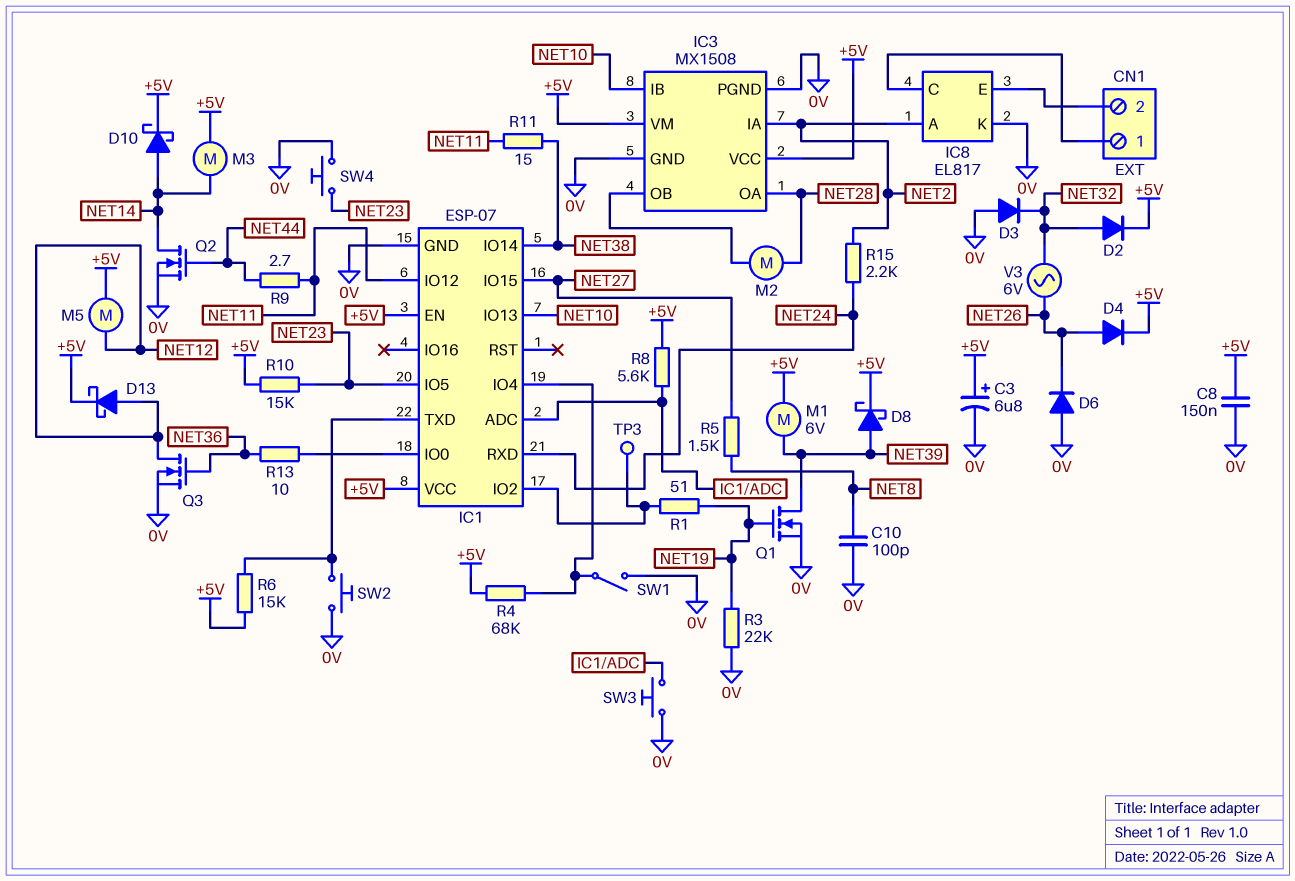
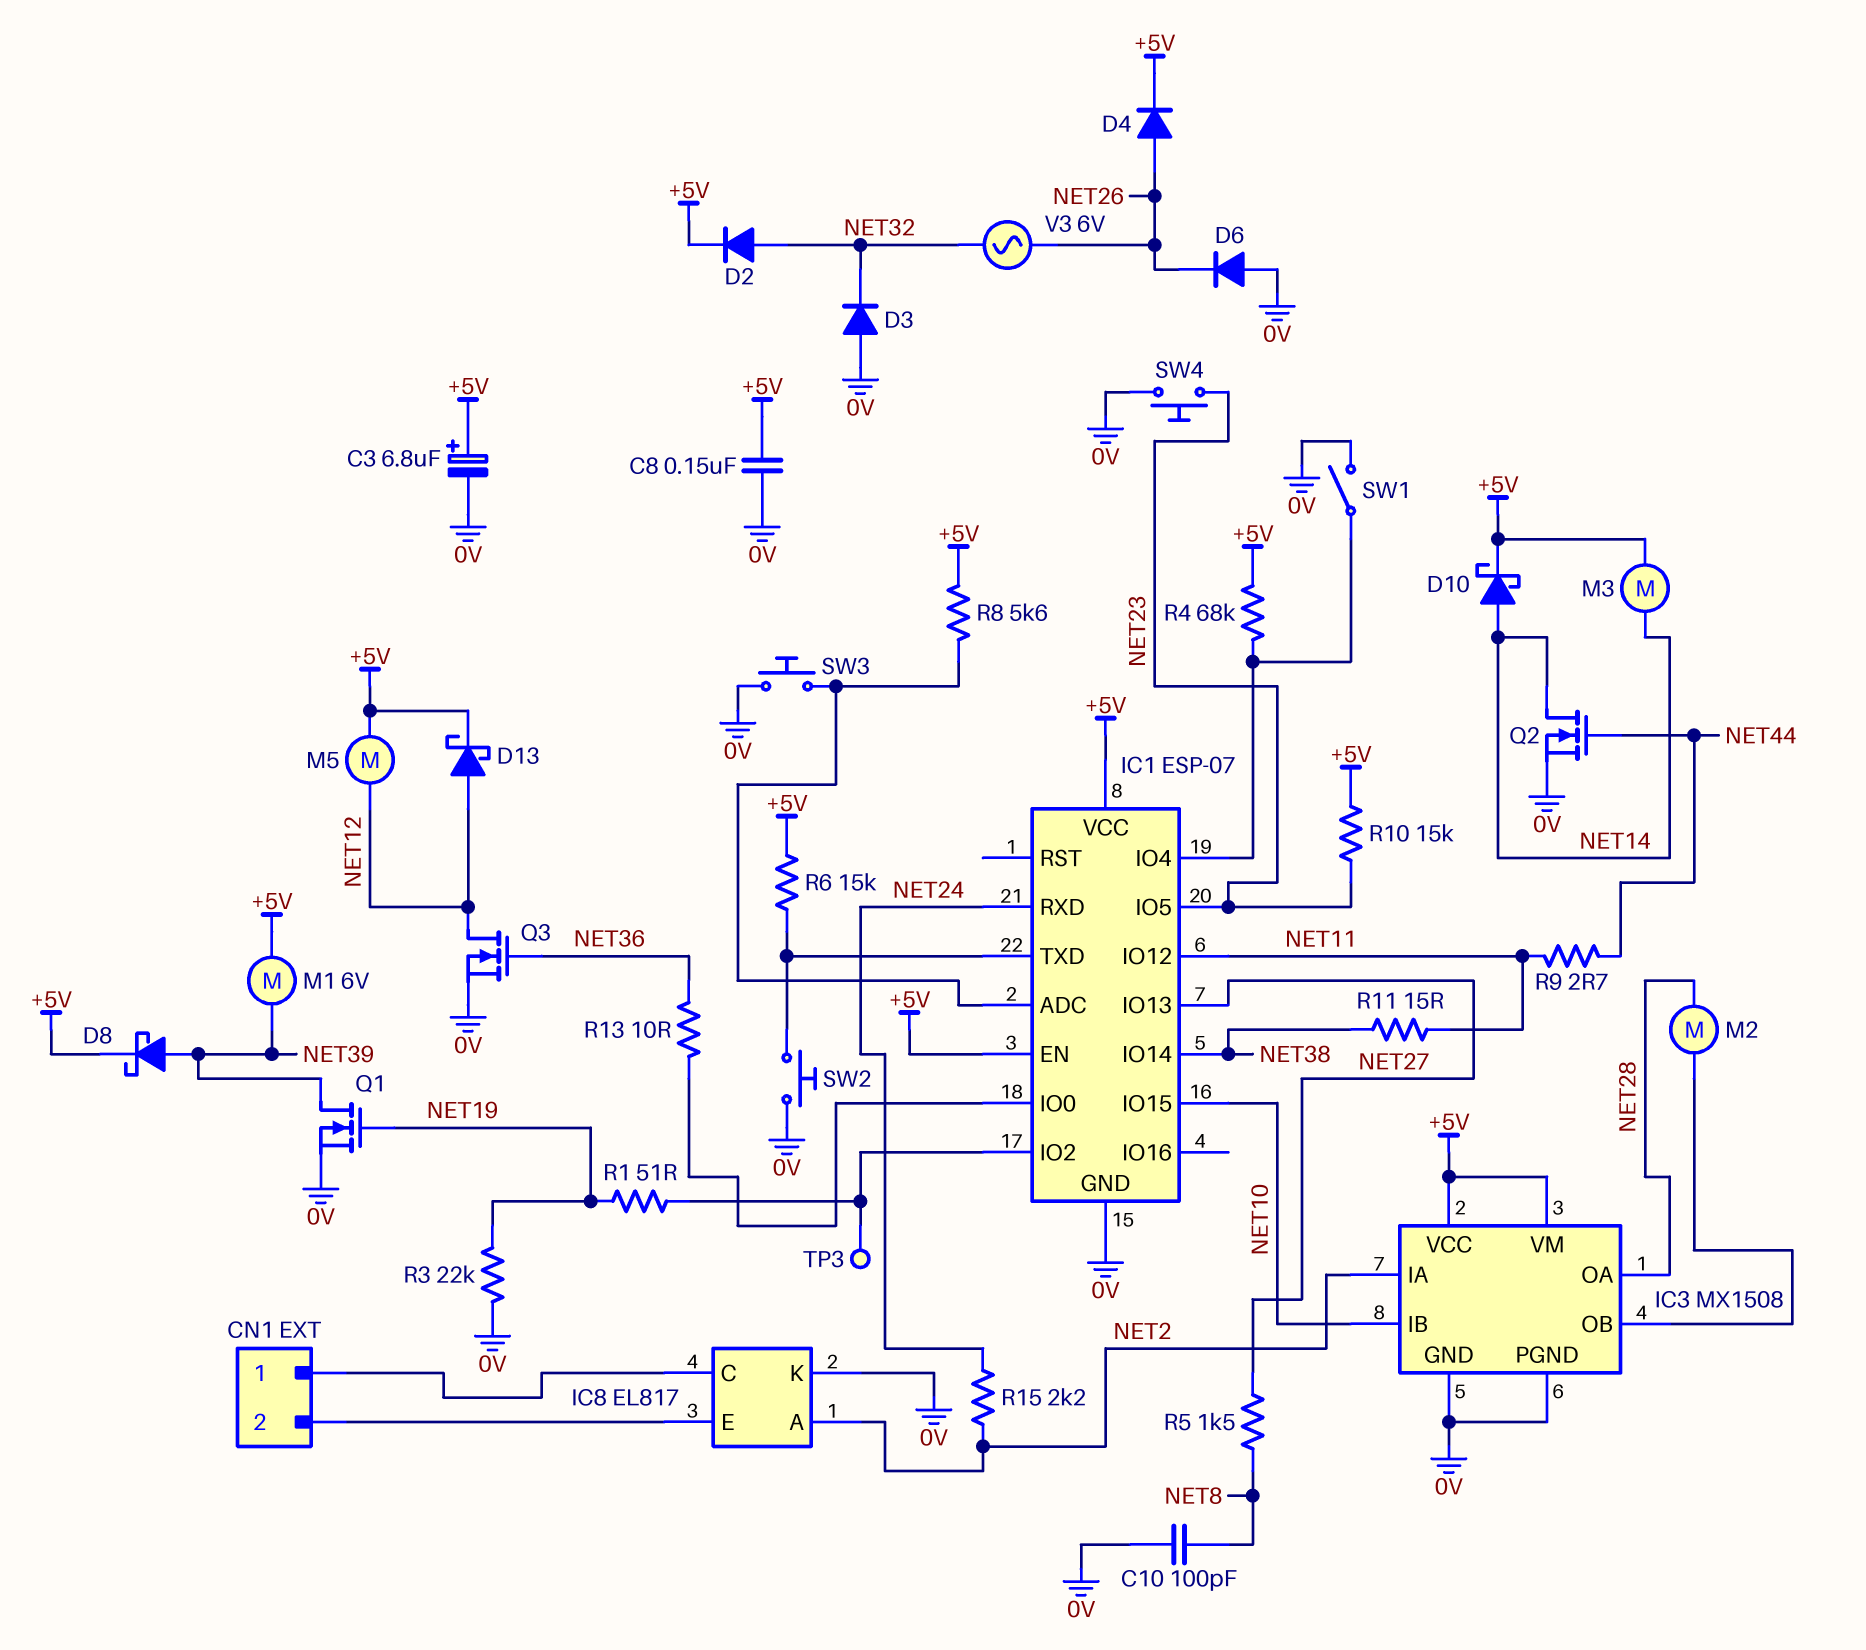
IC1 pin IO13: NET10 -> NET27
IC1 pin IO15: NET27 -> NET10

